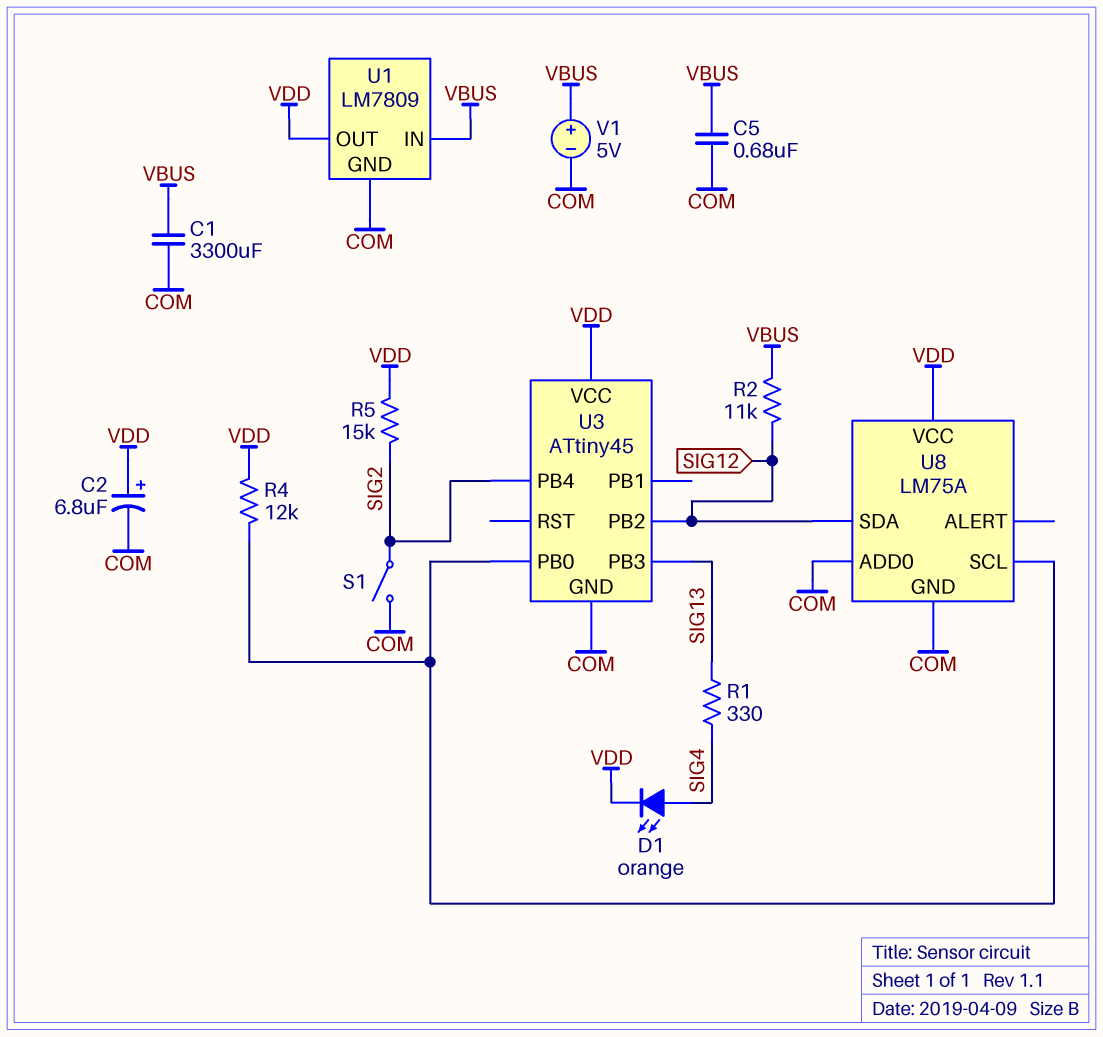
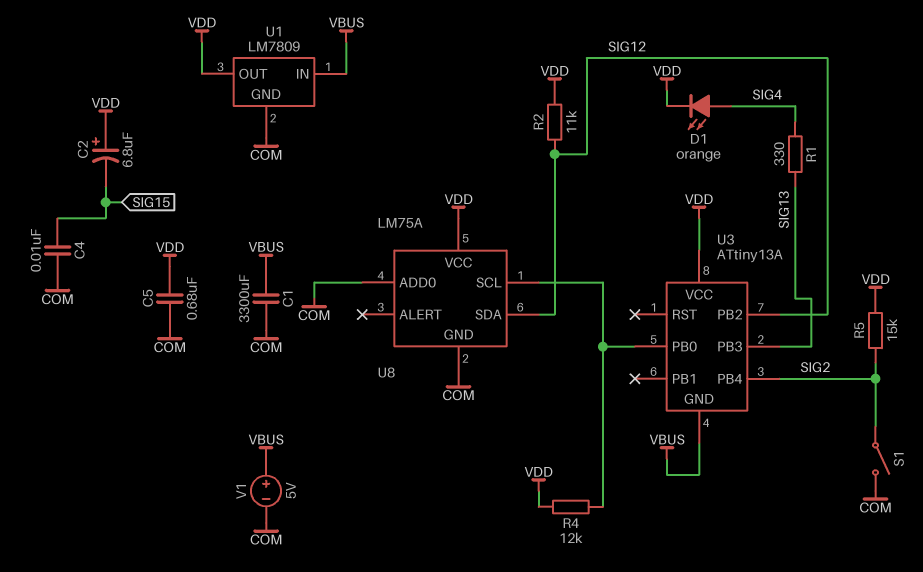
C2: 6.8uF (plus VDD, minus COM) -> 6.8uF (plus VDD, minus SIG15)
C4: none -> 10nF (COM, SIG15)
C5: 680nF (COM, VBUS) -> 680nF (COM, VDD)
R2: 11k (SIG12, VBUS) -> 11k (SIG12, VDD)
U3: ATtiny45 -> ATtiny13A
U3 pin GND: COM -> VBUS

